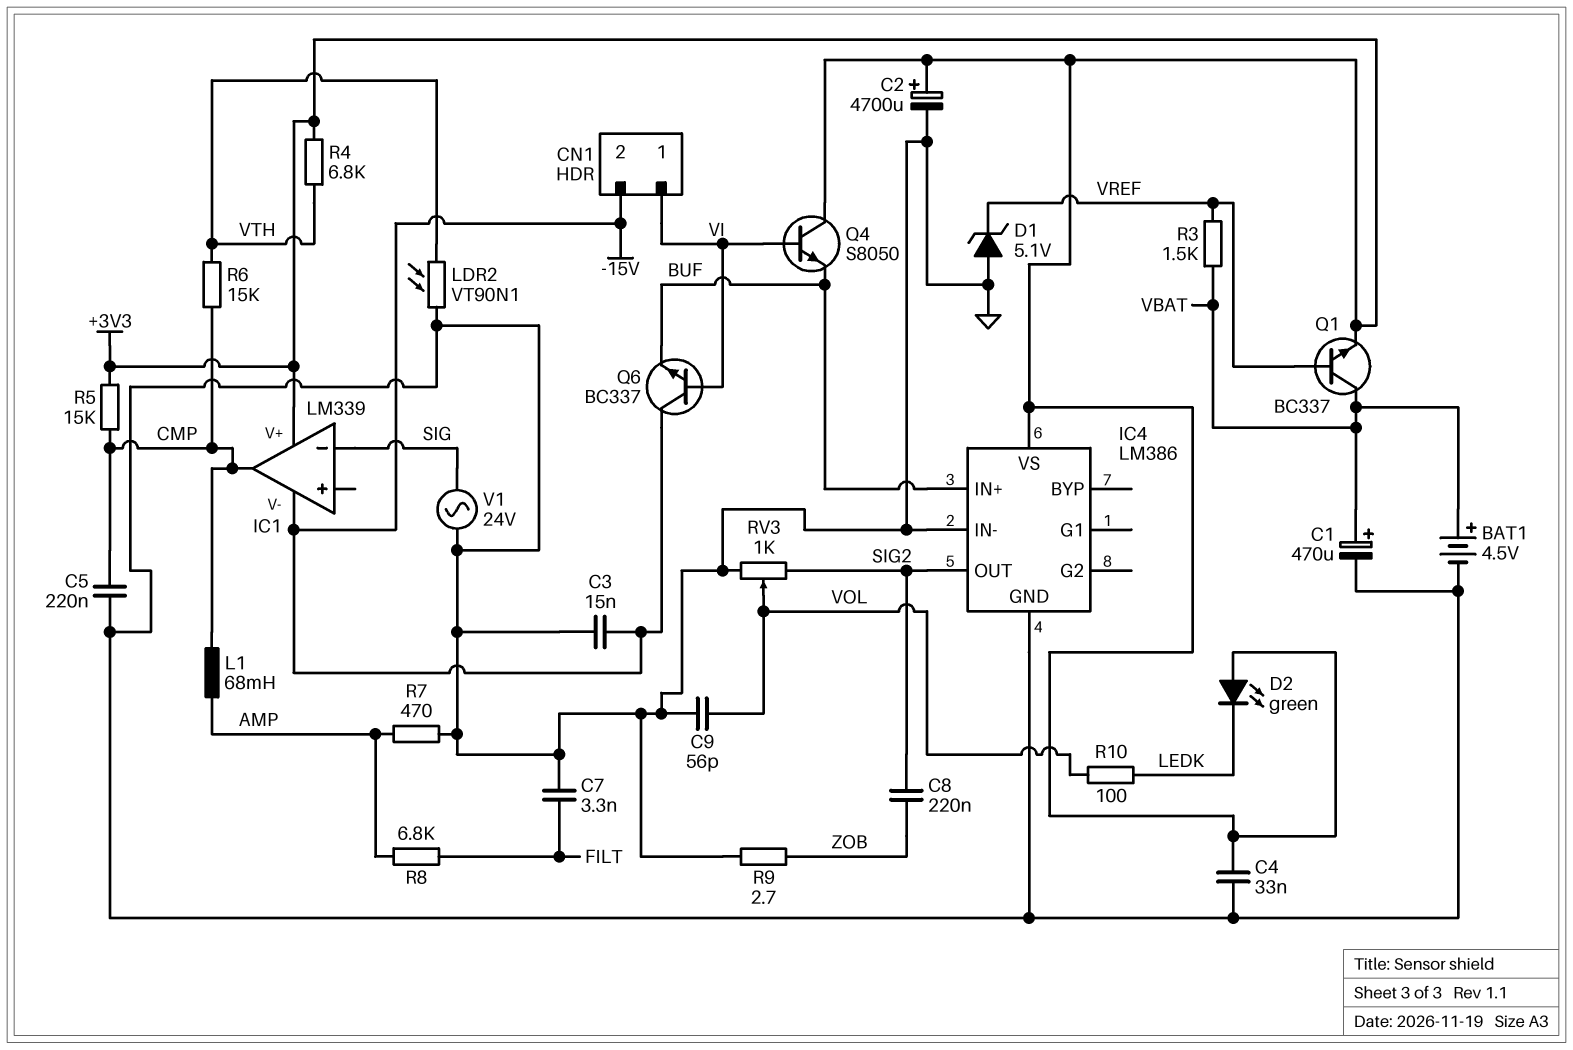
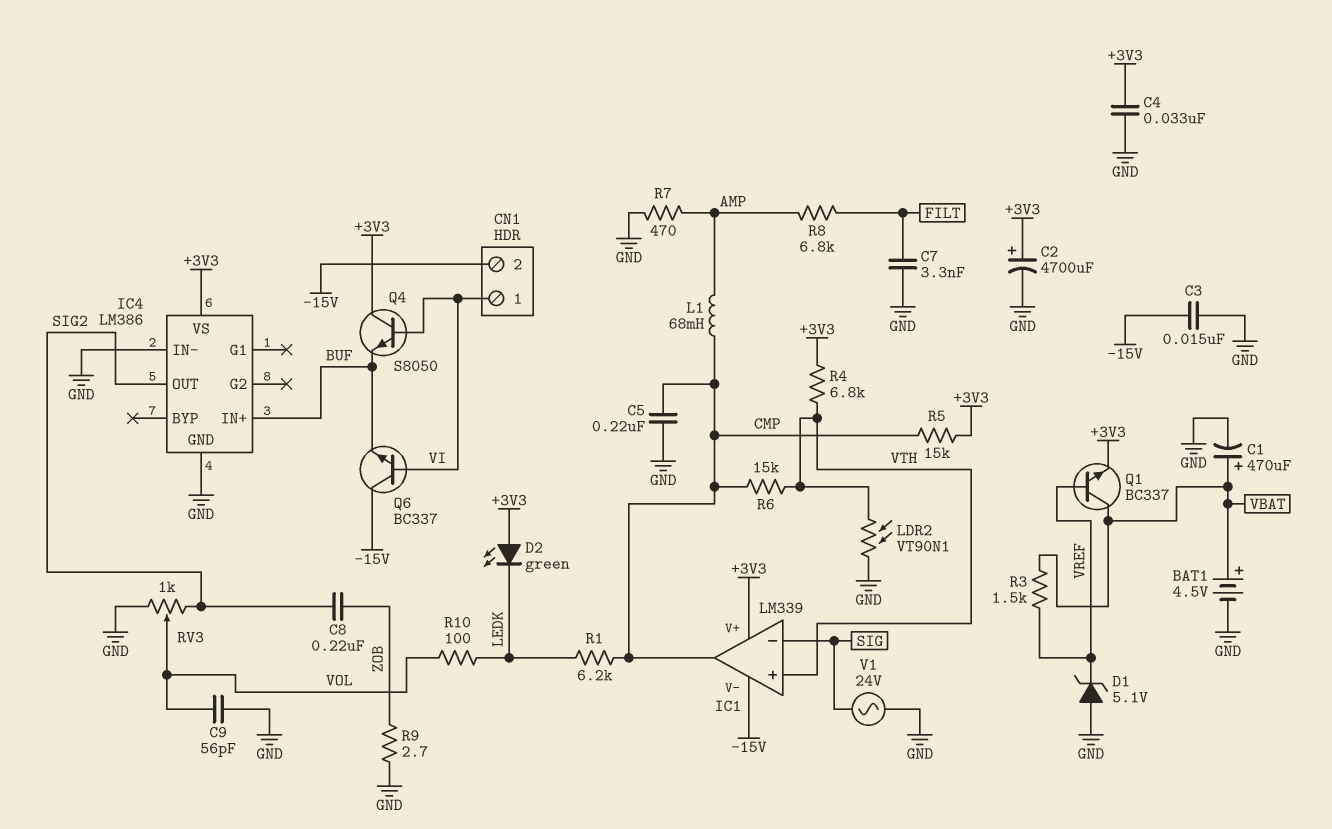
IC1 pin in+: none -> VTH
R1: none -> 6.2k (CMP, LEDK)

